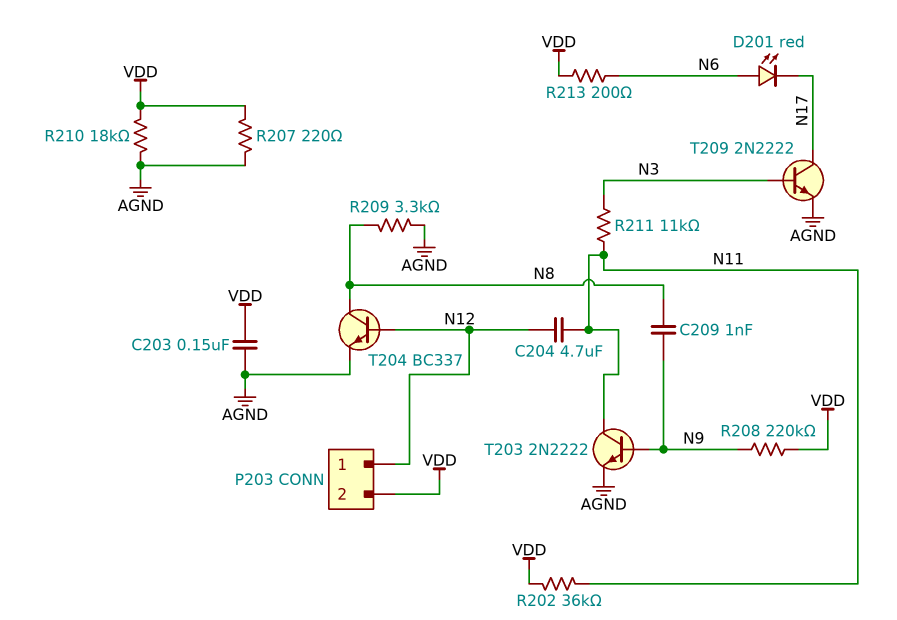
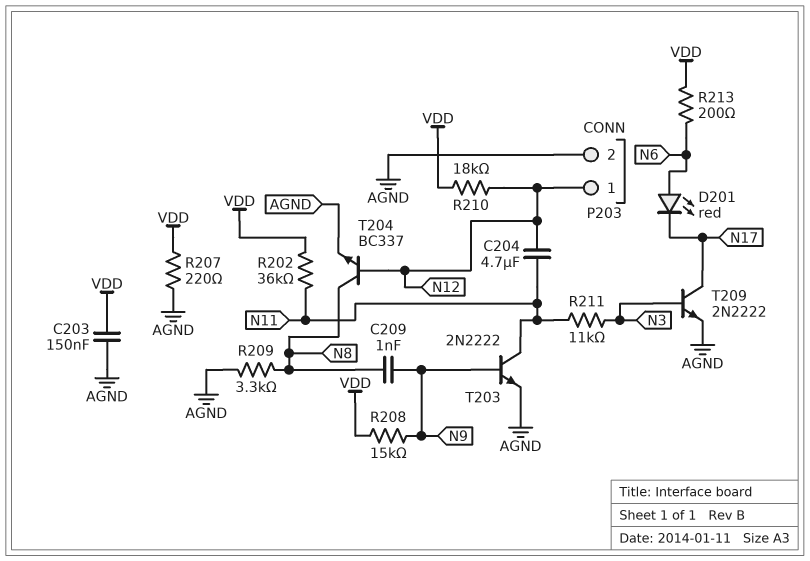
P203 pin 2: VDD -> AGND
R208: 220k (N9, VDD) -> 15k (N9, VDD)
R210: 18k (AGND, VDD) -> 18k (N12, VDD)

